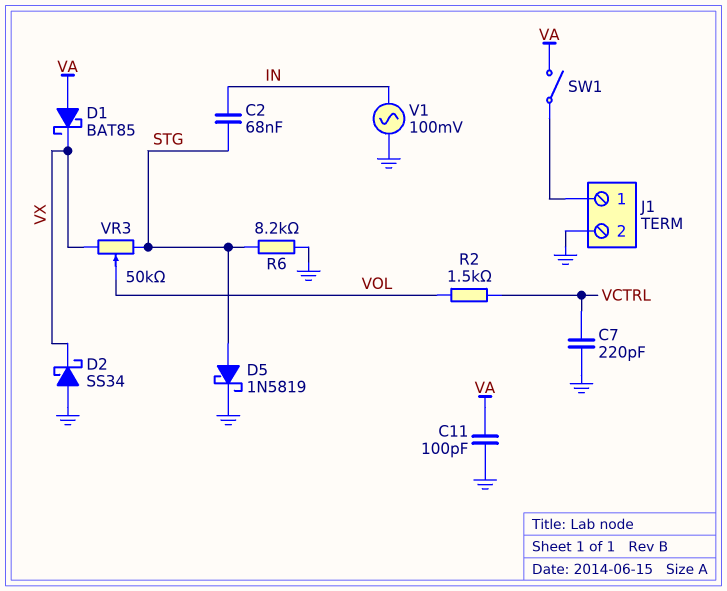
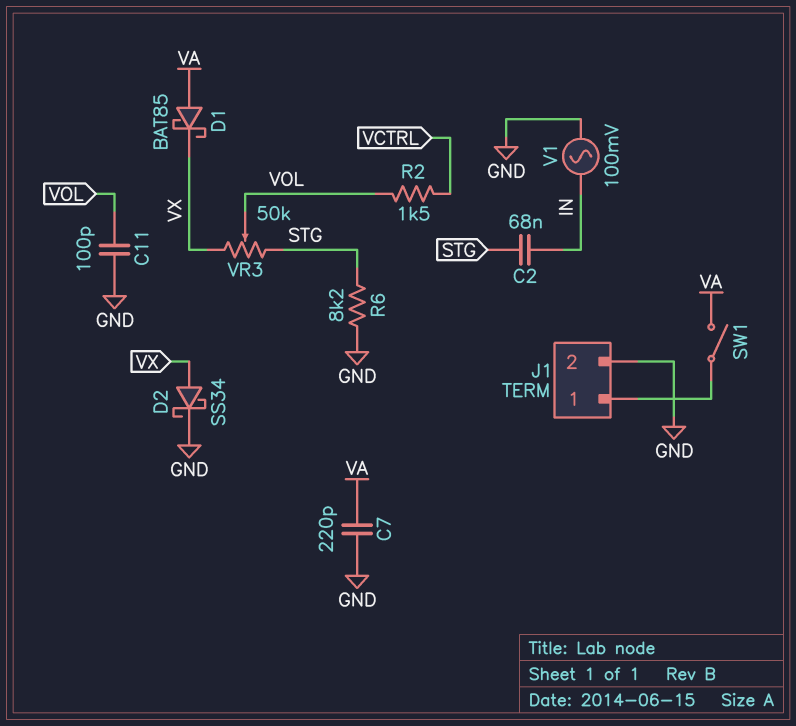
C7: 220pF (GND, VCTRL) -> 220pF (GND, VA)
C11: 100pF (GND, VA) -> 100pF (GND, VOL)
D2: schottky SS34 (A GND, K VX) -> schottky SS34 (A VX, K GND)
D5: schottky 1N5819 (A STG, K GND) -> none

